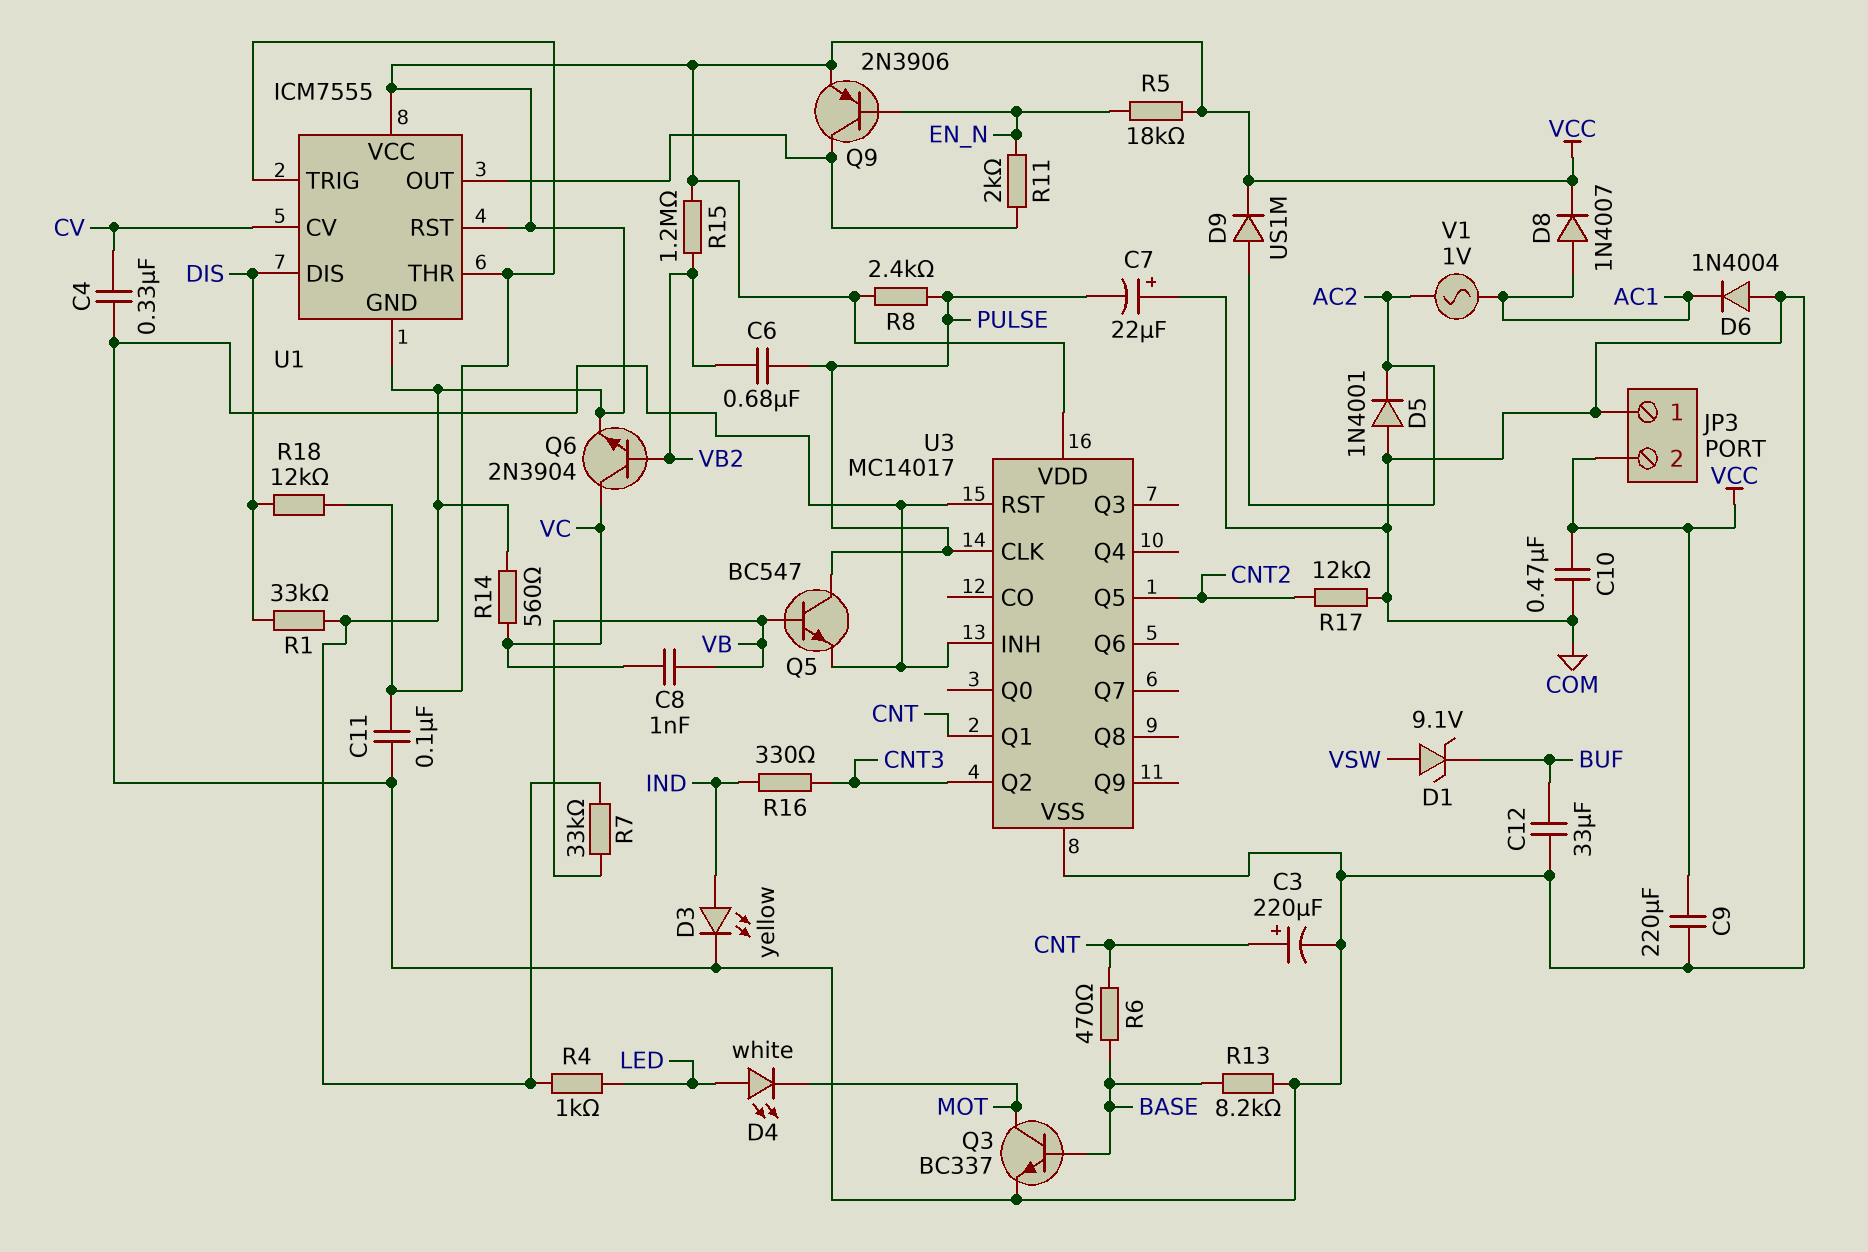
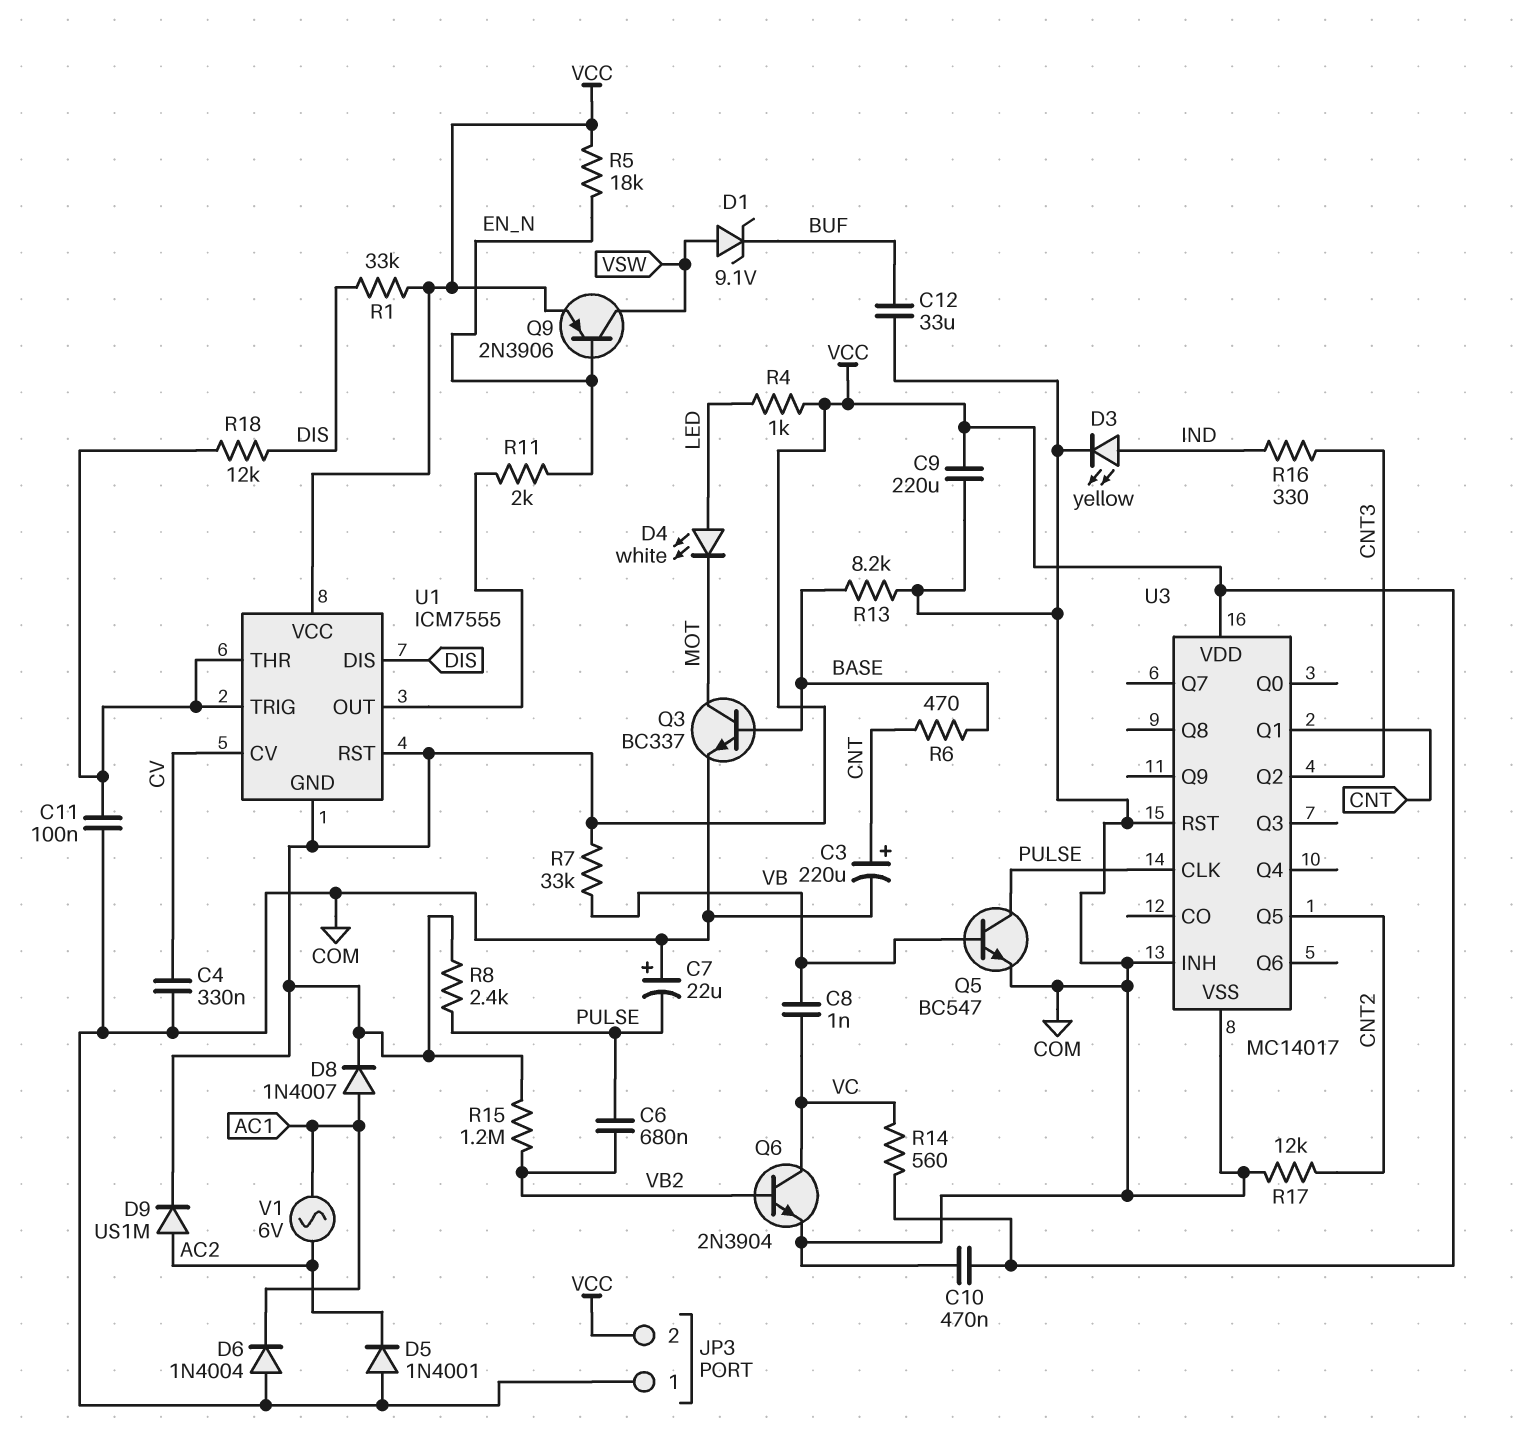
Q6: NPN 2N3904 (B VB2, C VC, E VCC) -> NPN 2N3904 (B VB2, C VC, E COM)
Q9: PNP 2N3906 (B EN_N, C U1/OUT, E VCC) -> PNP 2N3906 (B EN_N, C VSW, E VCC)
V1: AC 1V (AC1, AC2) -> AC 6V (AC1, AC2)

